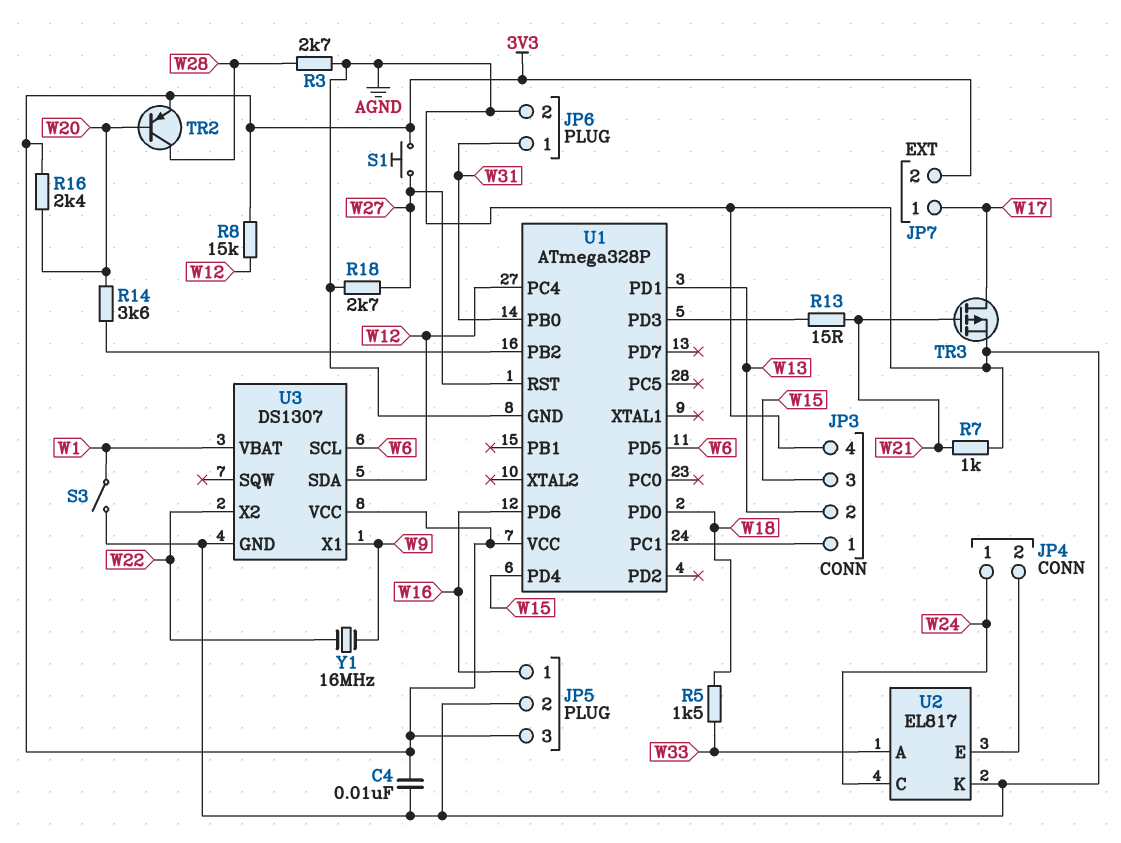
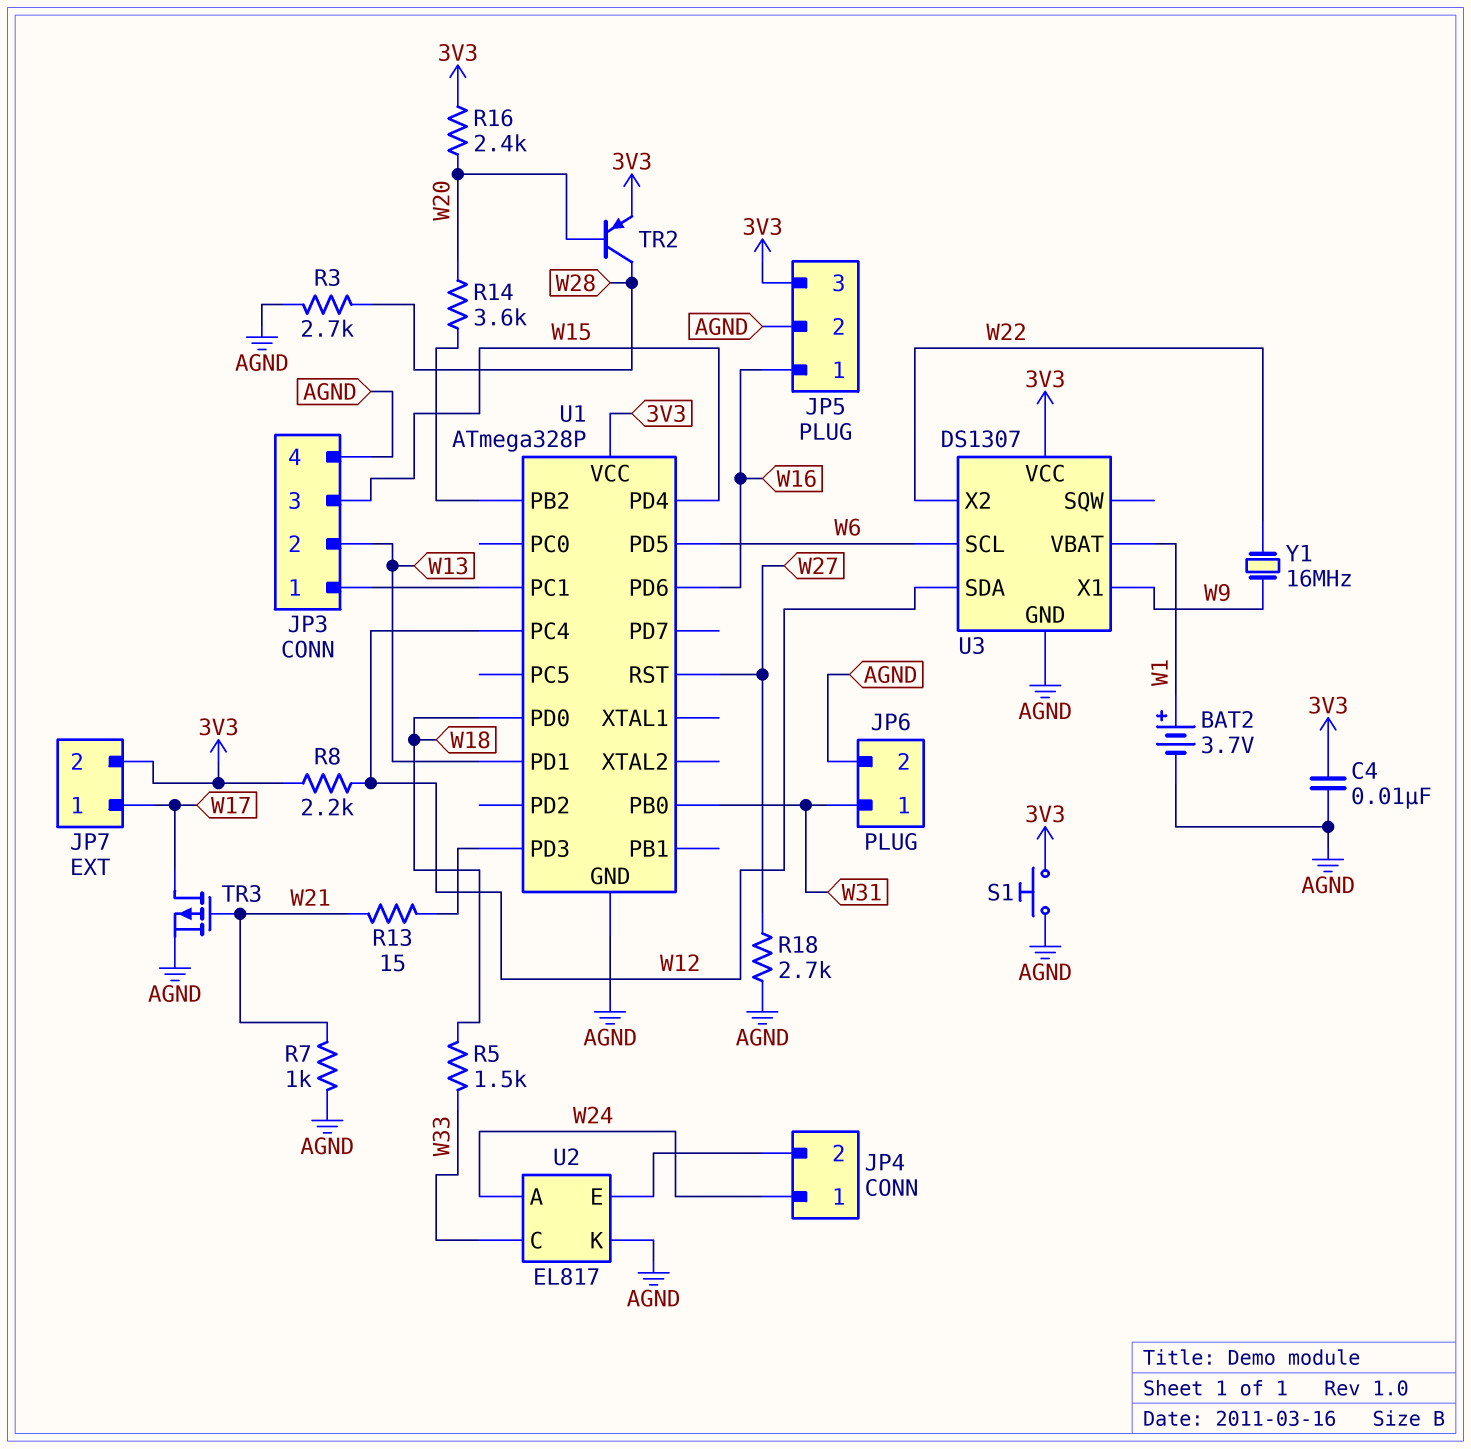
BAT2: none -> 3.7V (plus W1, minus AGND)
R8: 15k (3V3, W12) -> 2.2k (3V3, W12)
S1: button (3V3, W27) -> button (3V3, AGND)
S3: switch (AGND, W1) -> none
U2 pin A: W33 -> W24
U2 pin C: W24 -> W33

